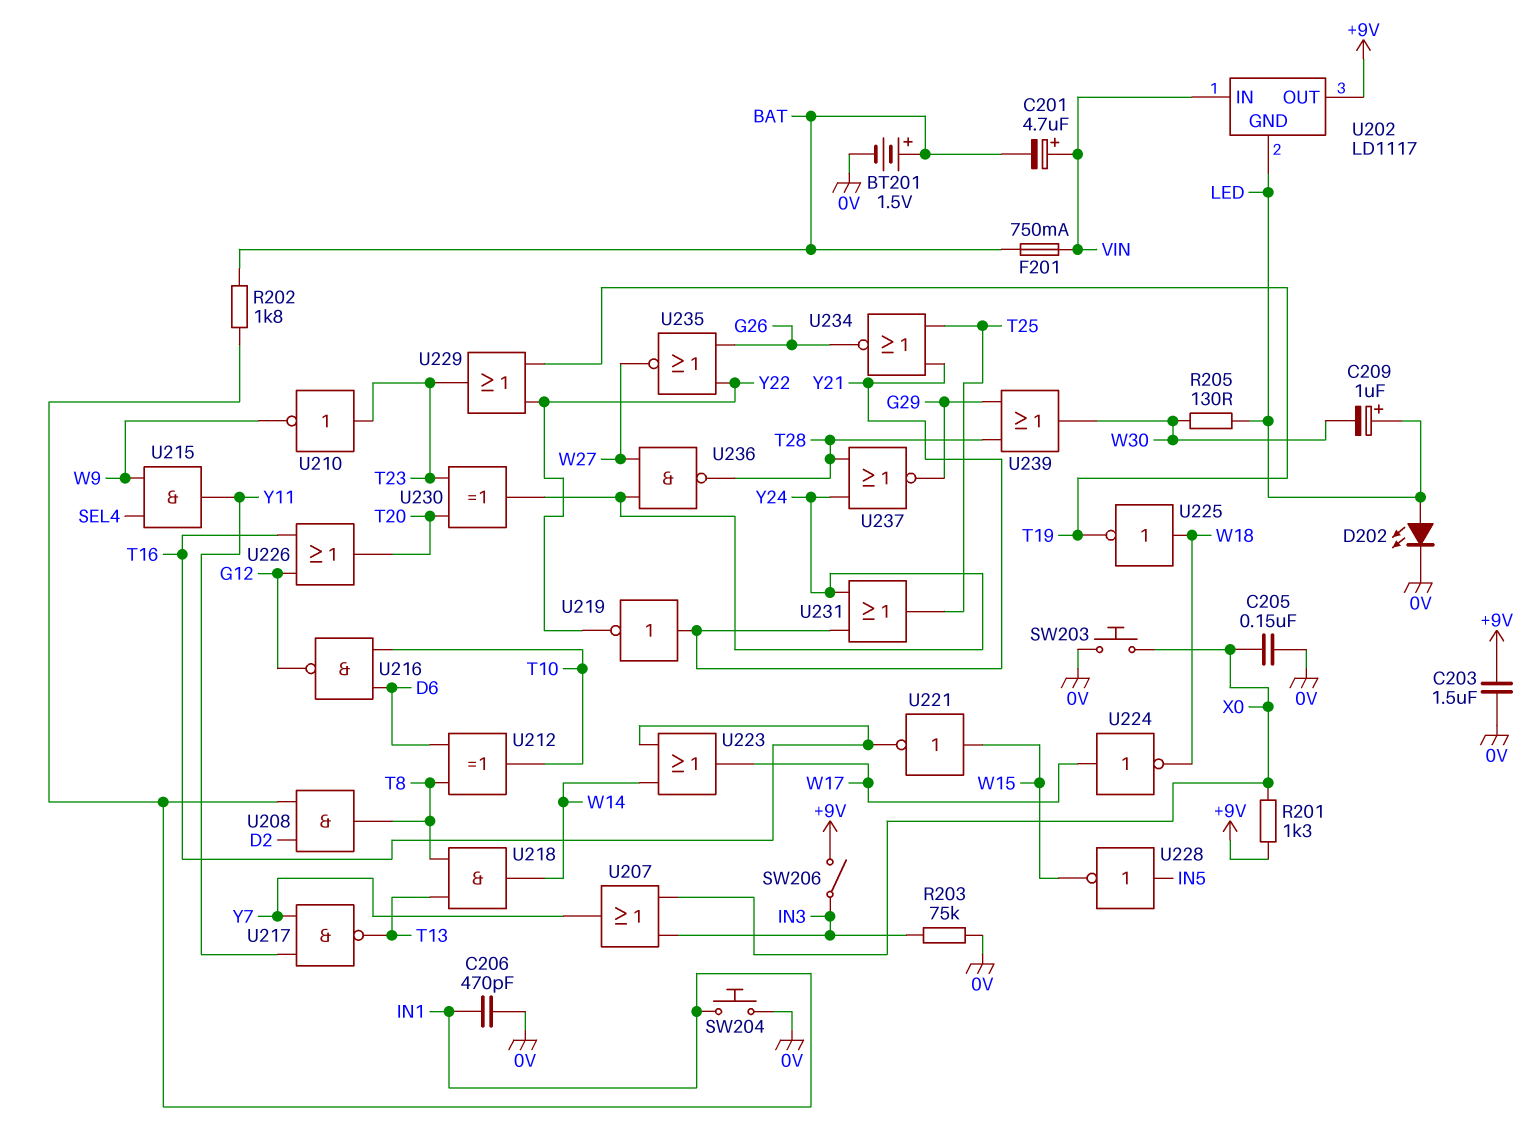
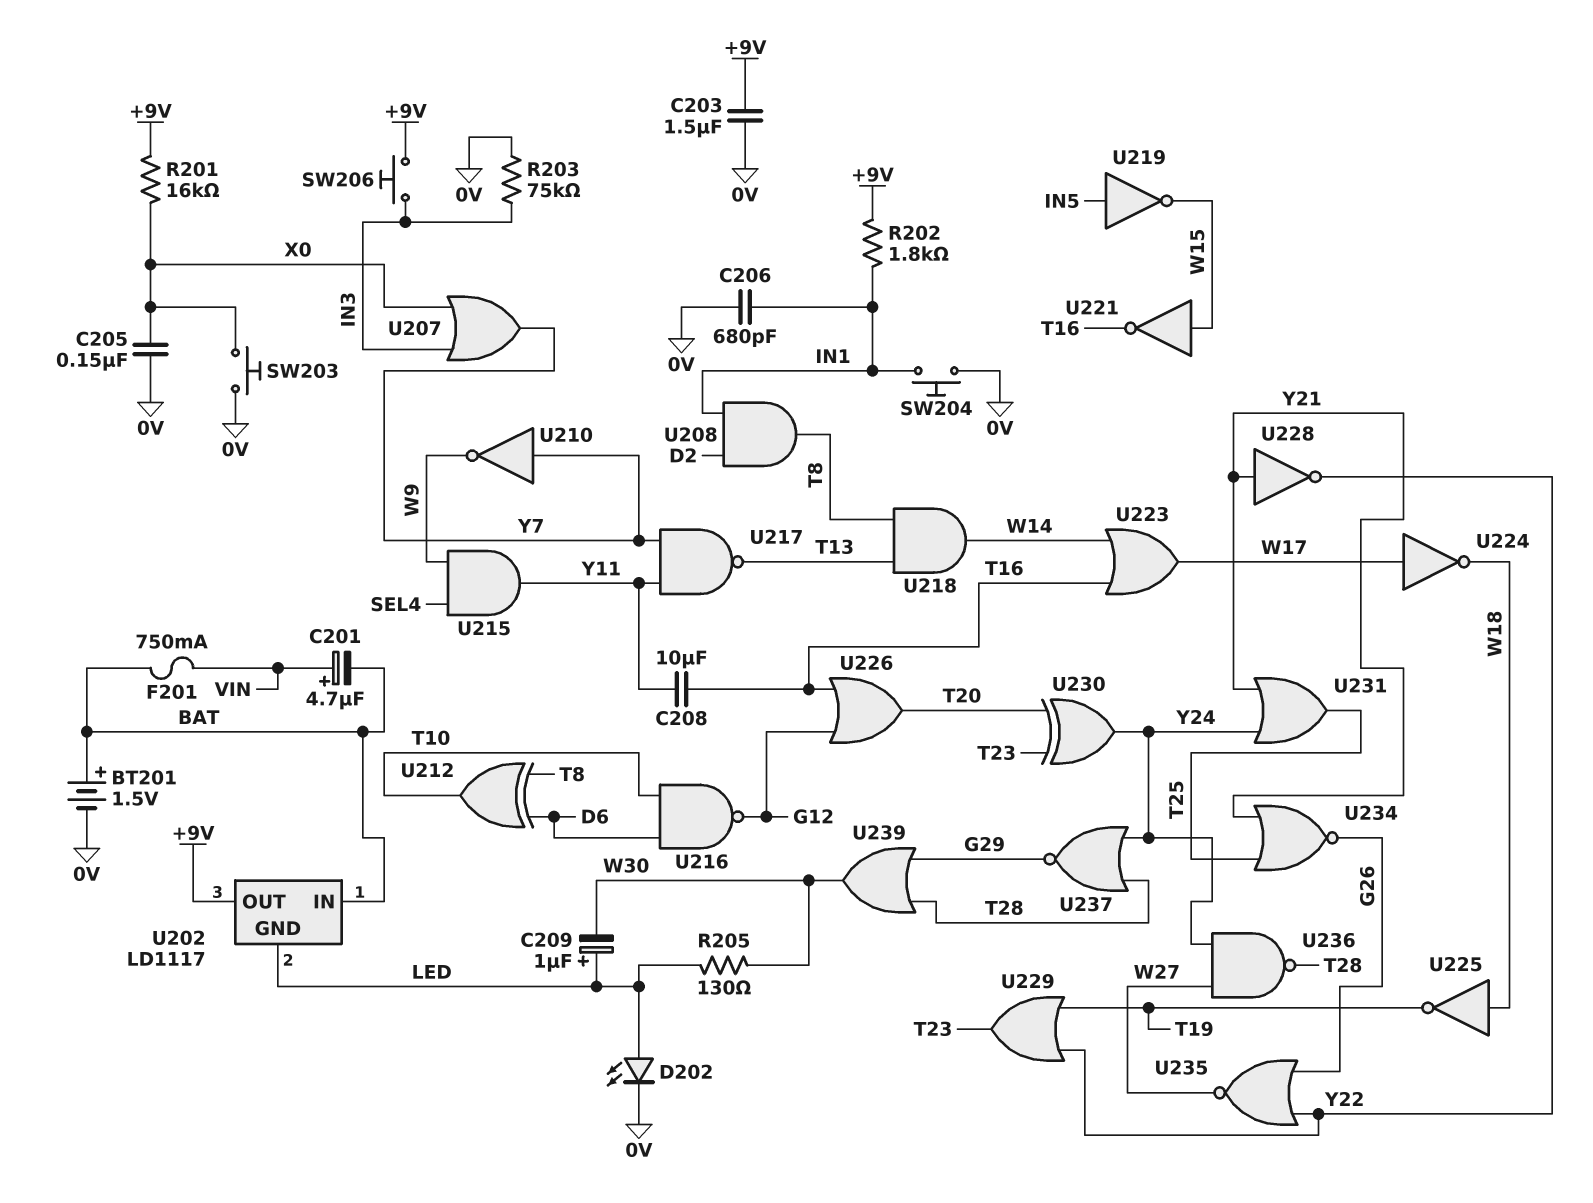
C206: 470pF (0V, IN1) -> 680pF (0V, IN1)
C208: none -> 10uF (T16, Y11)
R201: 1.3k (+9V, X0) -> 16k (+9V, X0)
R202: 1.8k (BAT, IN1) -> 1.8k (+9V, IN1)
SW206: switch (+9V, IN3) -> button (+9V, IN3)
U202 pin IN: VIN -> BAT
U210: NOT (in T23, out W9) -> NOT (in Y7, out W9)
U219: NOT (in Y21, out Y22) -> NOT (in IN5, out W15)
U228: NOT (in IN5, out W15) -> NOT (in Y21, out Y22)

